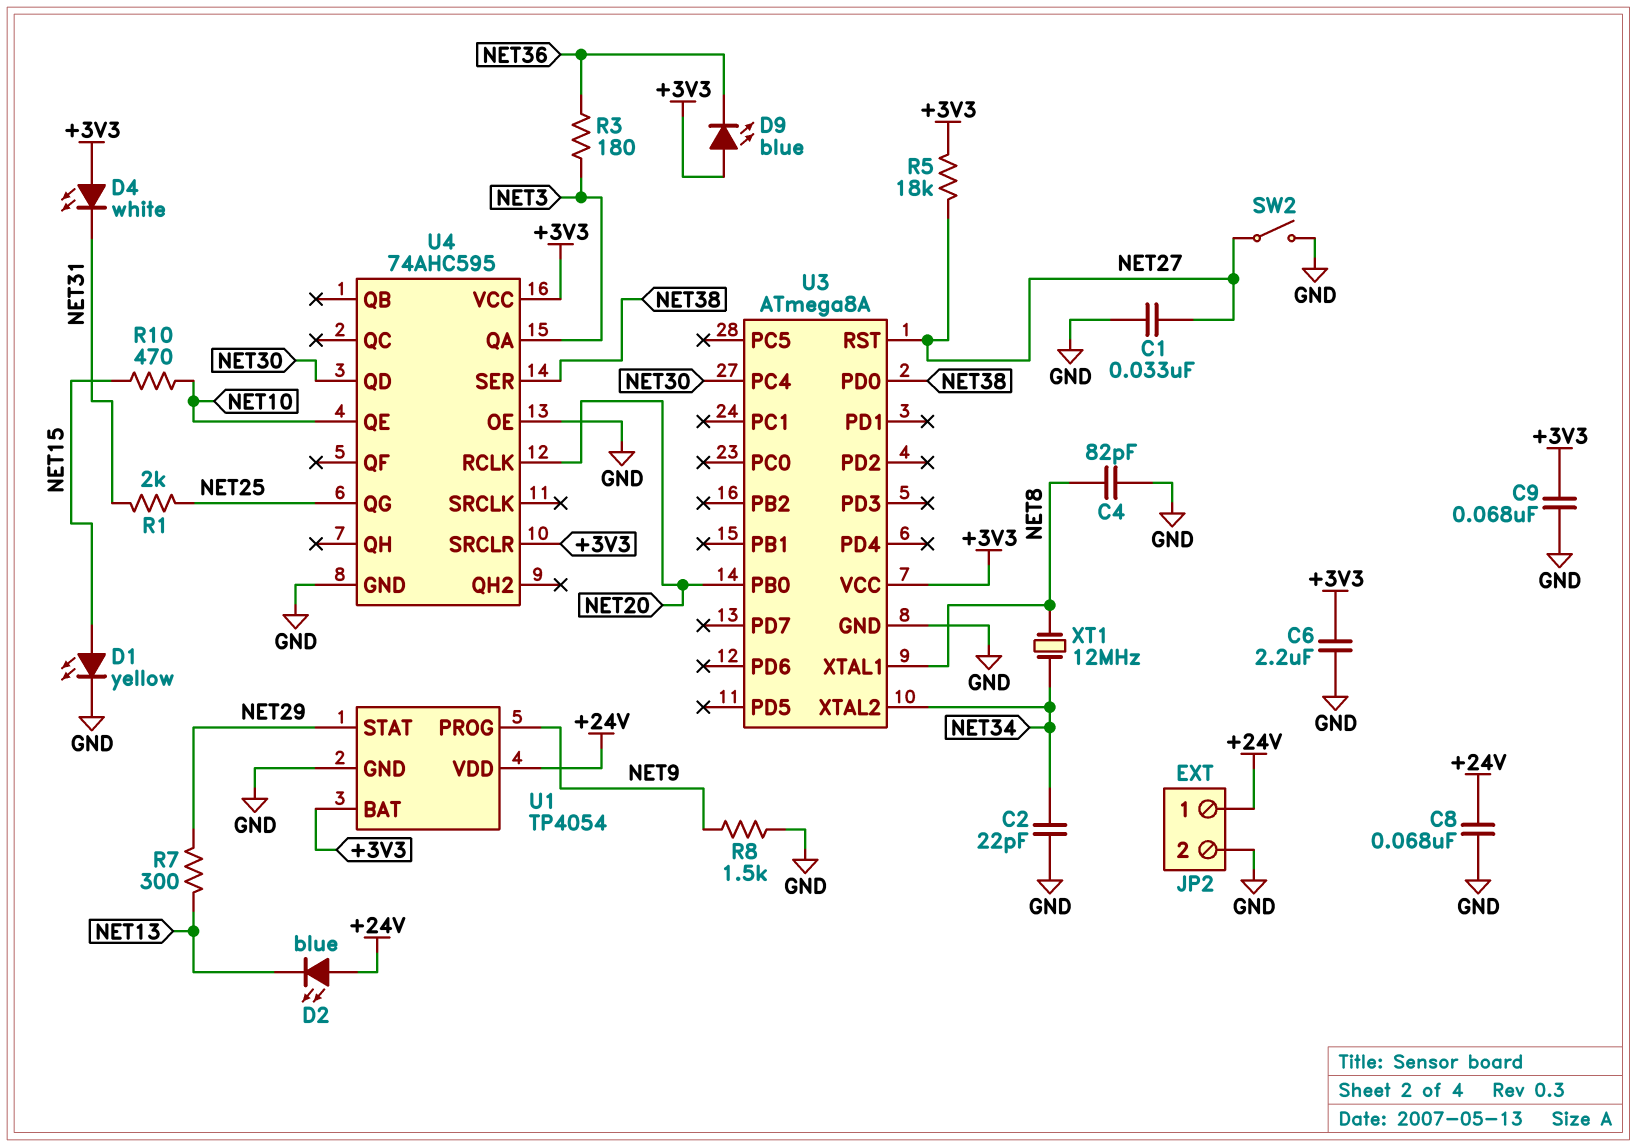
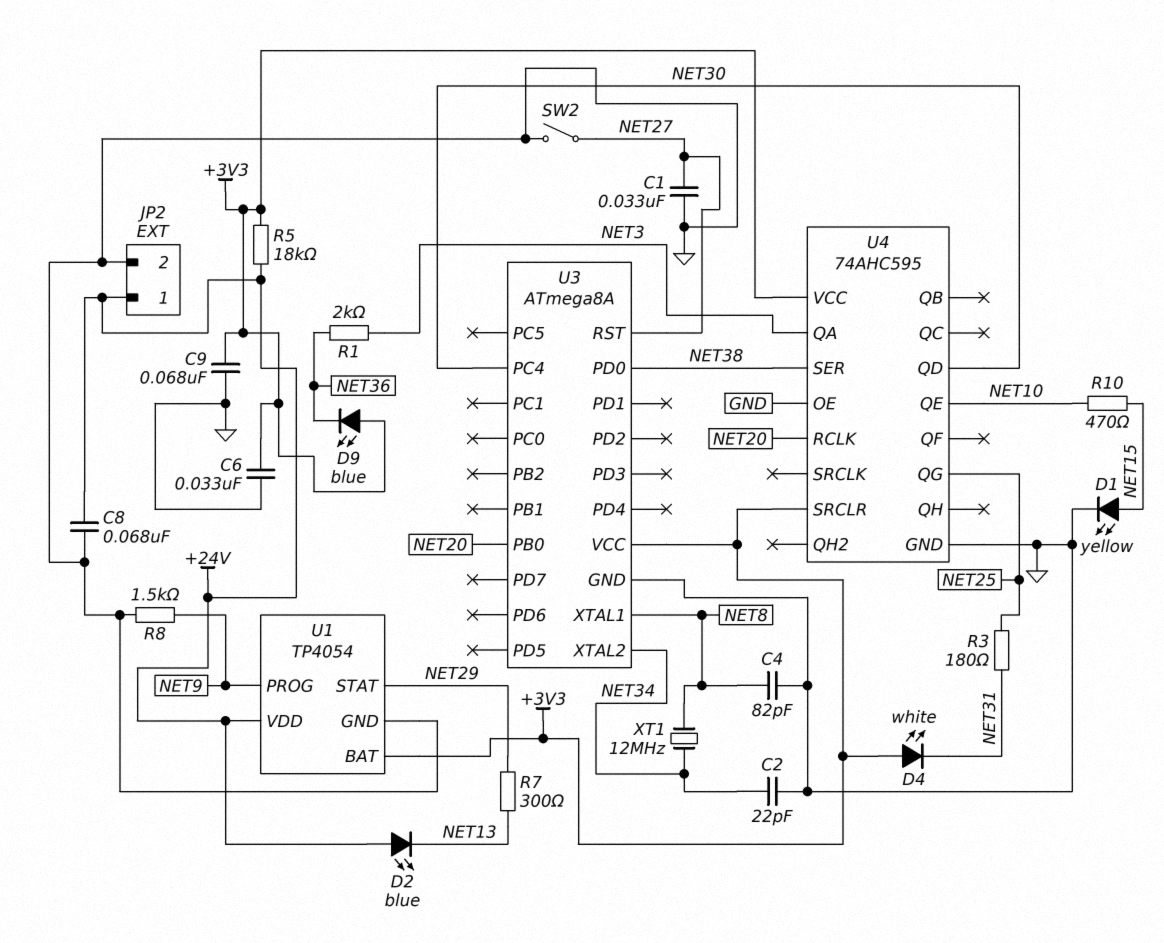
C6: 2.2uF (+3V3, GND) -> 33nF (+3V3, GND)
R1: 2k (NET25, NET31) -> 2k (NET3, NET36)
R3: 180 (NET3, NET36) -> 180 (NET25, NET31)
R5: 18k (+3V3, NET27) -> 18k (+3V3, +24V)

